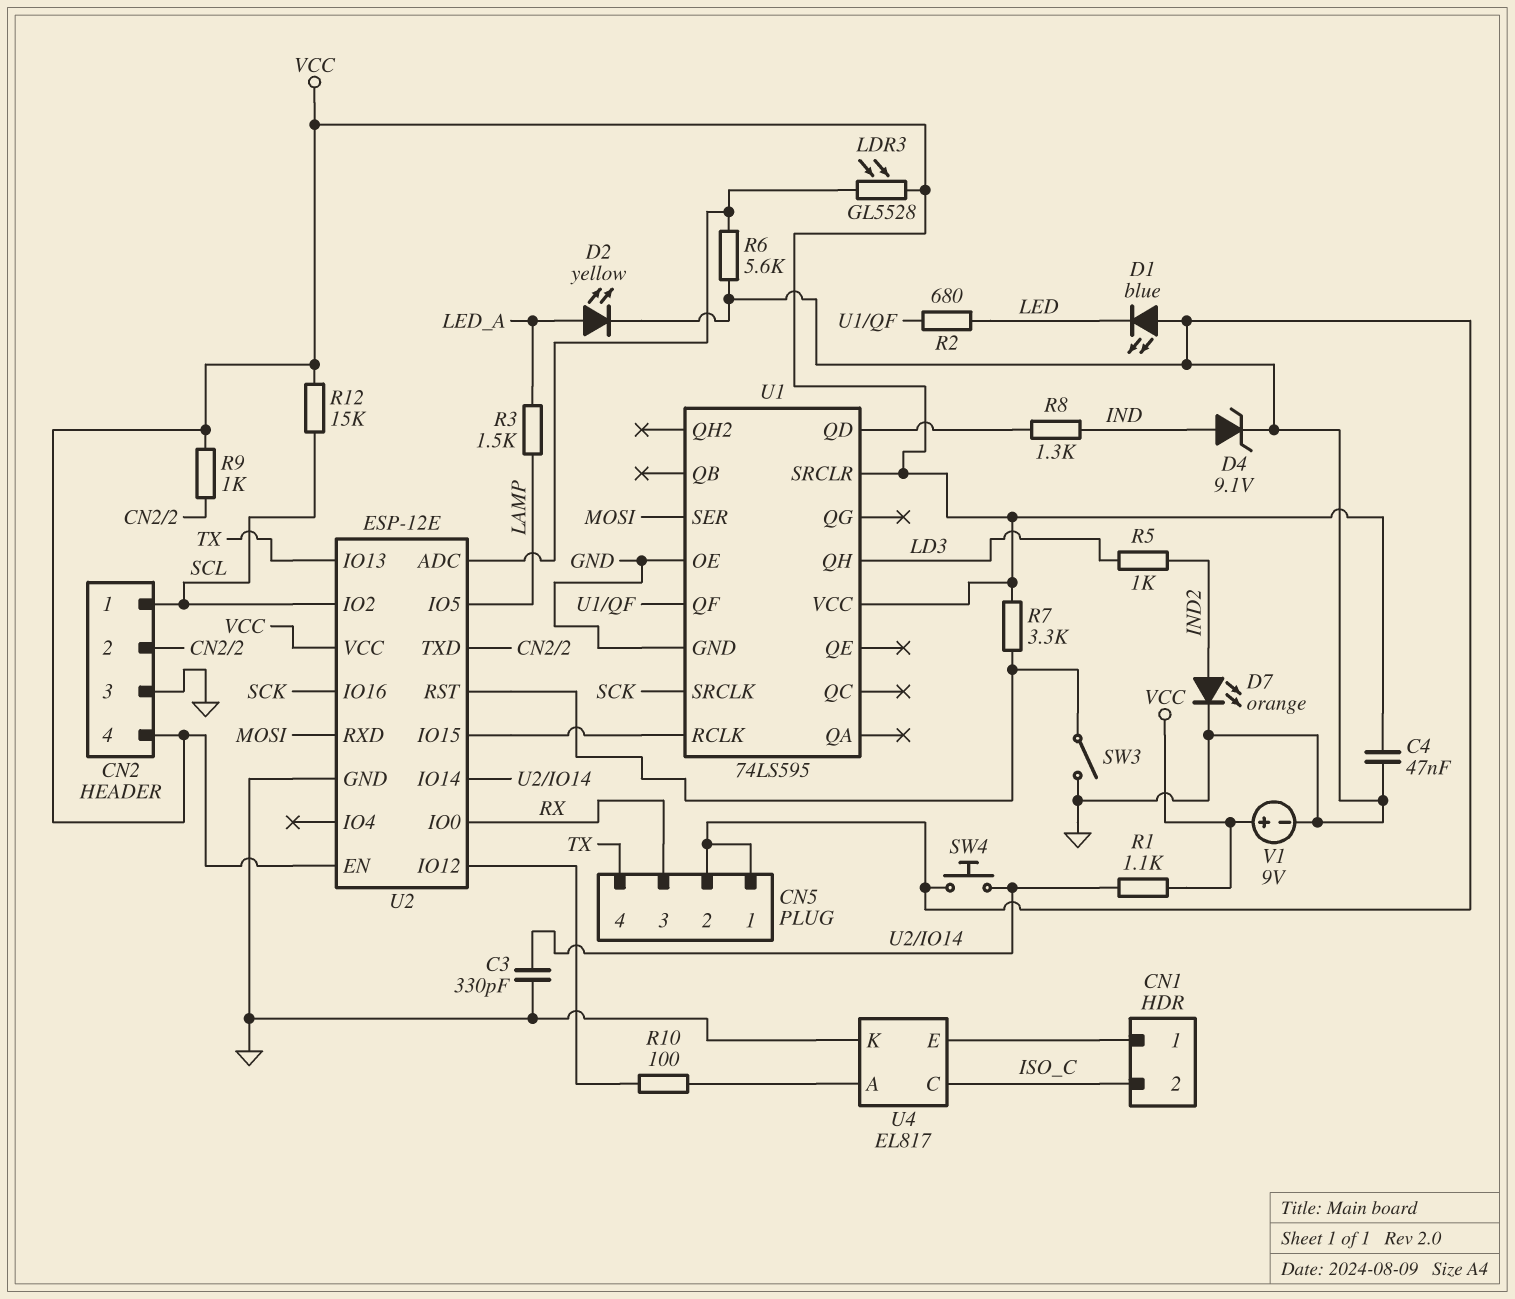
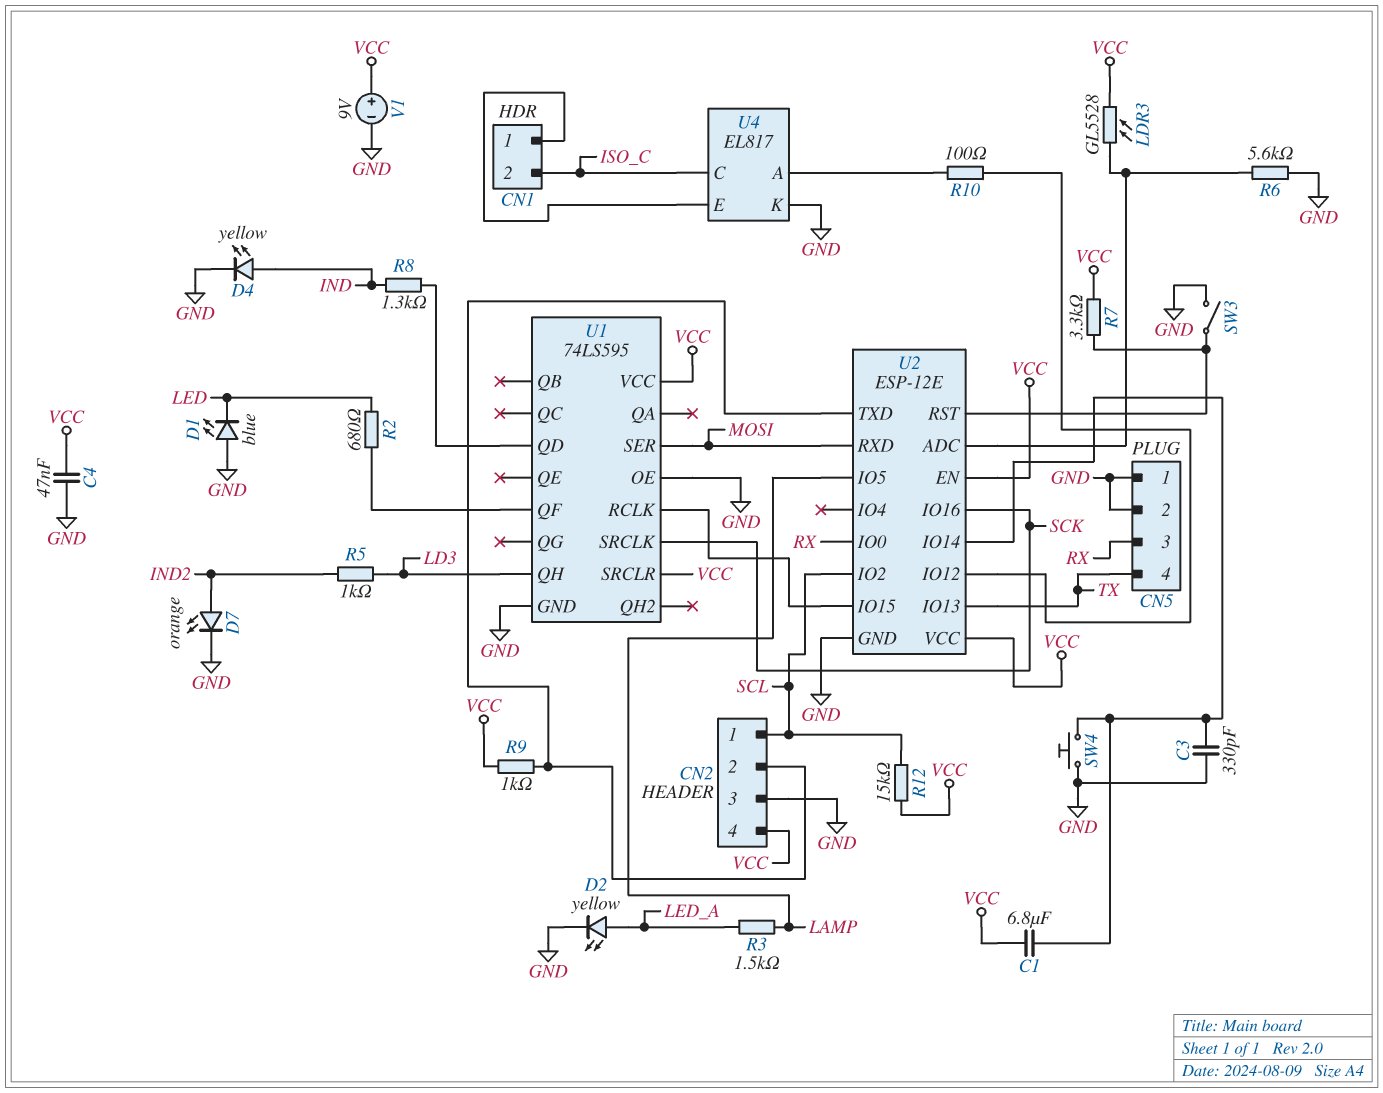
C1: none -> 6.8uF (U2/IO14, VCC)
D4: zener 9.1V (A IND, K GND) -> LED yellow (A IND, K GND)
R1: 1.1k (U2/IO14, VCC) -> none

